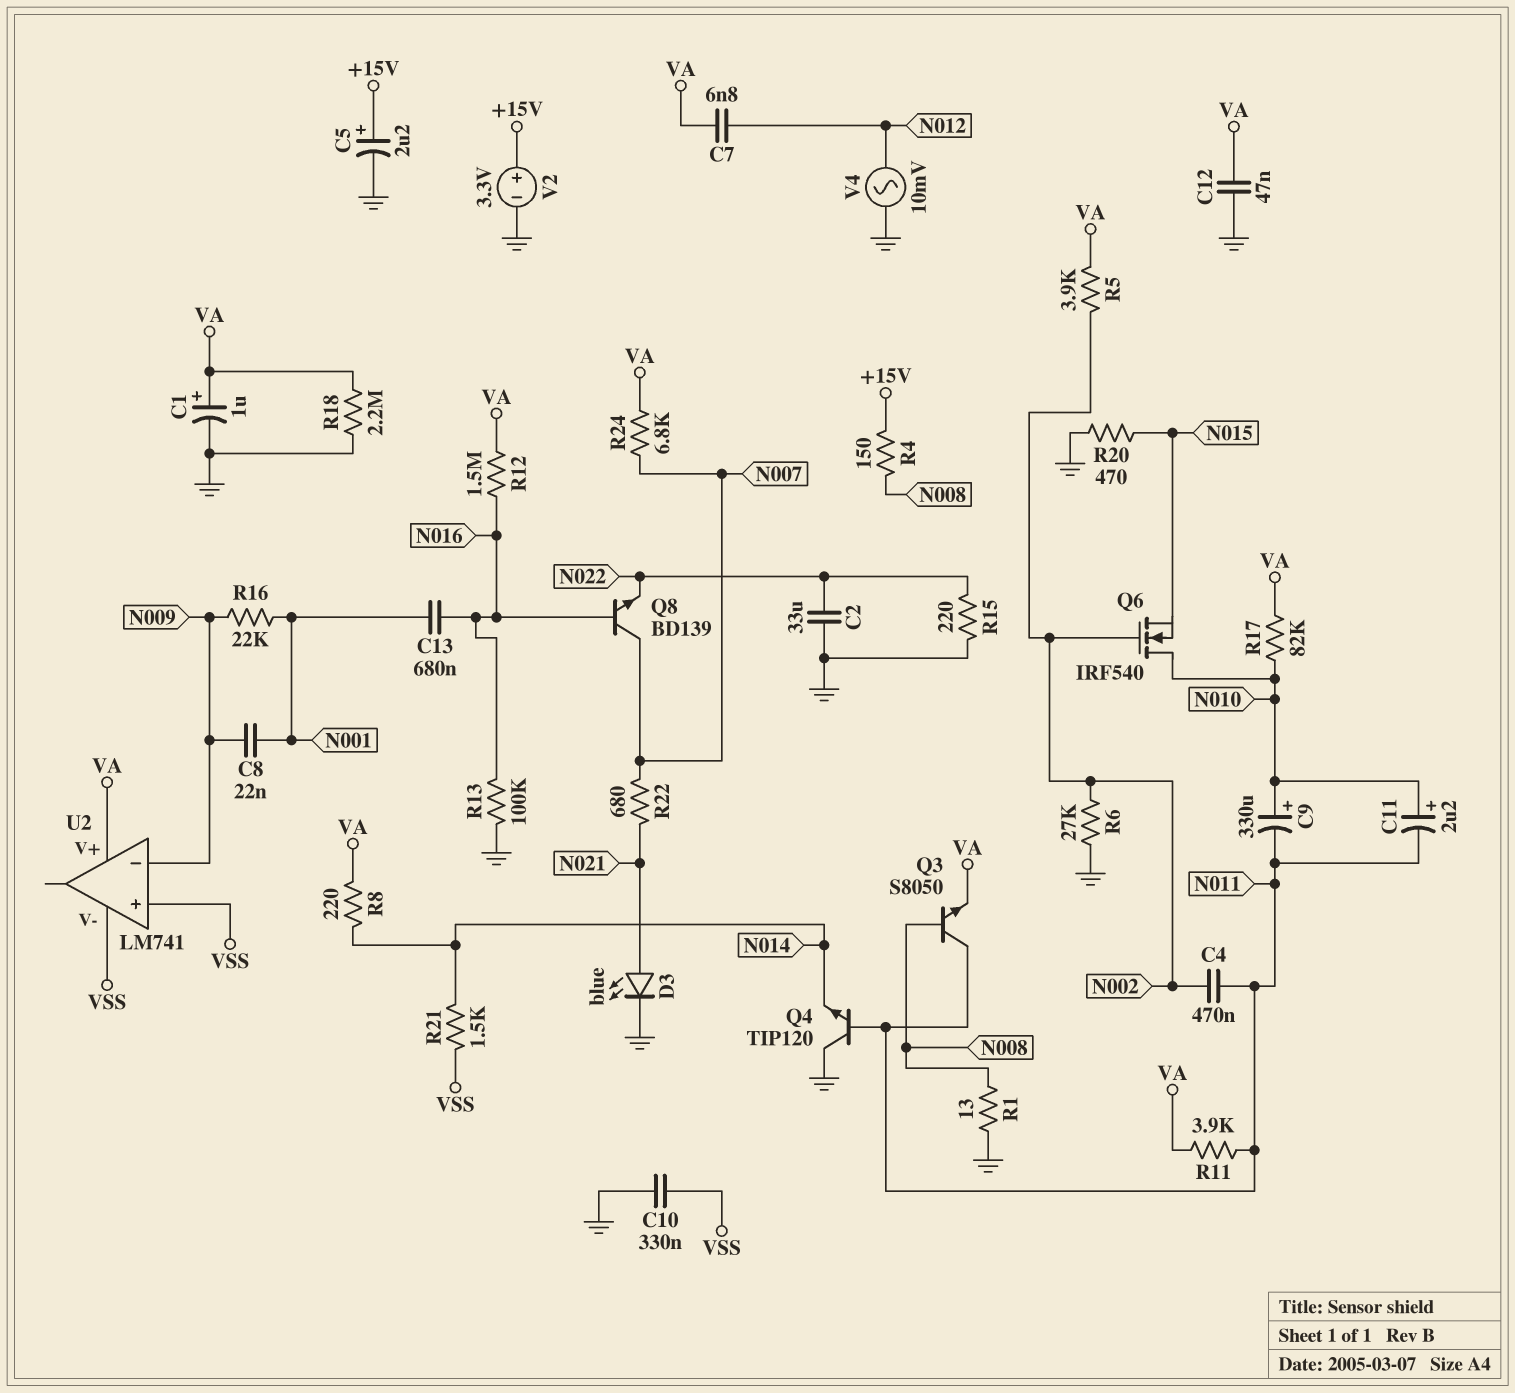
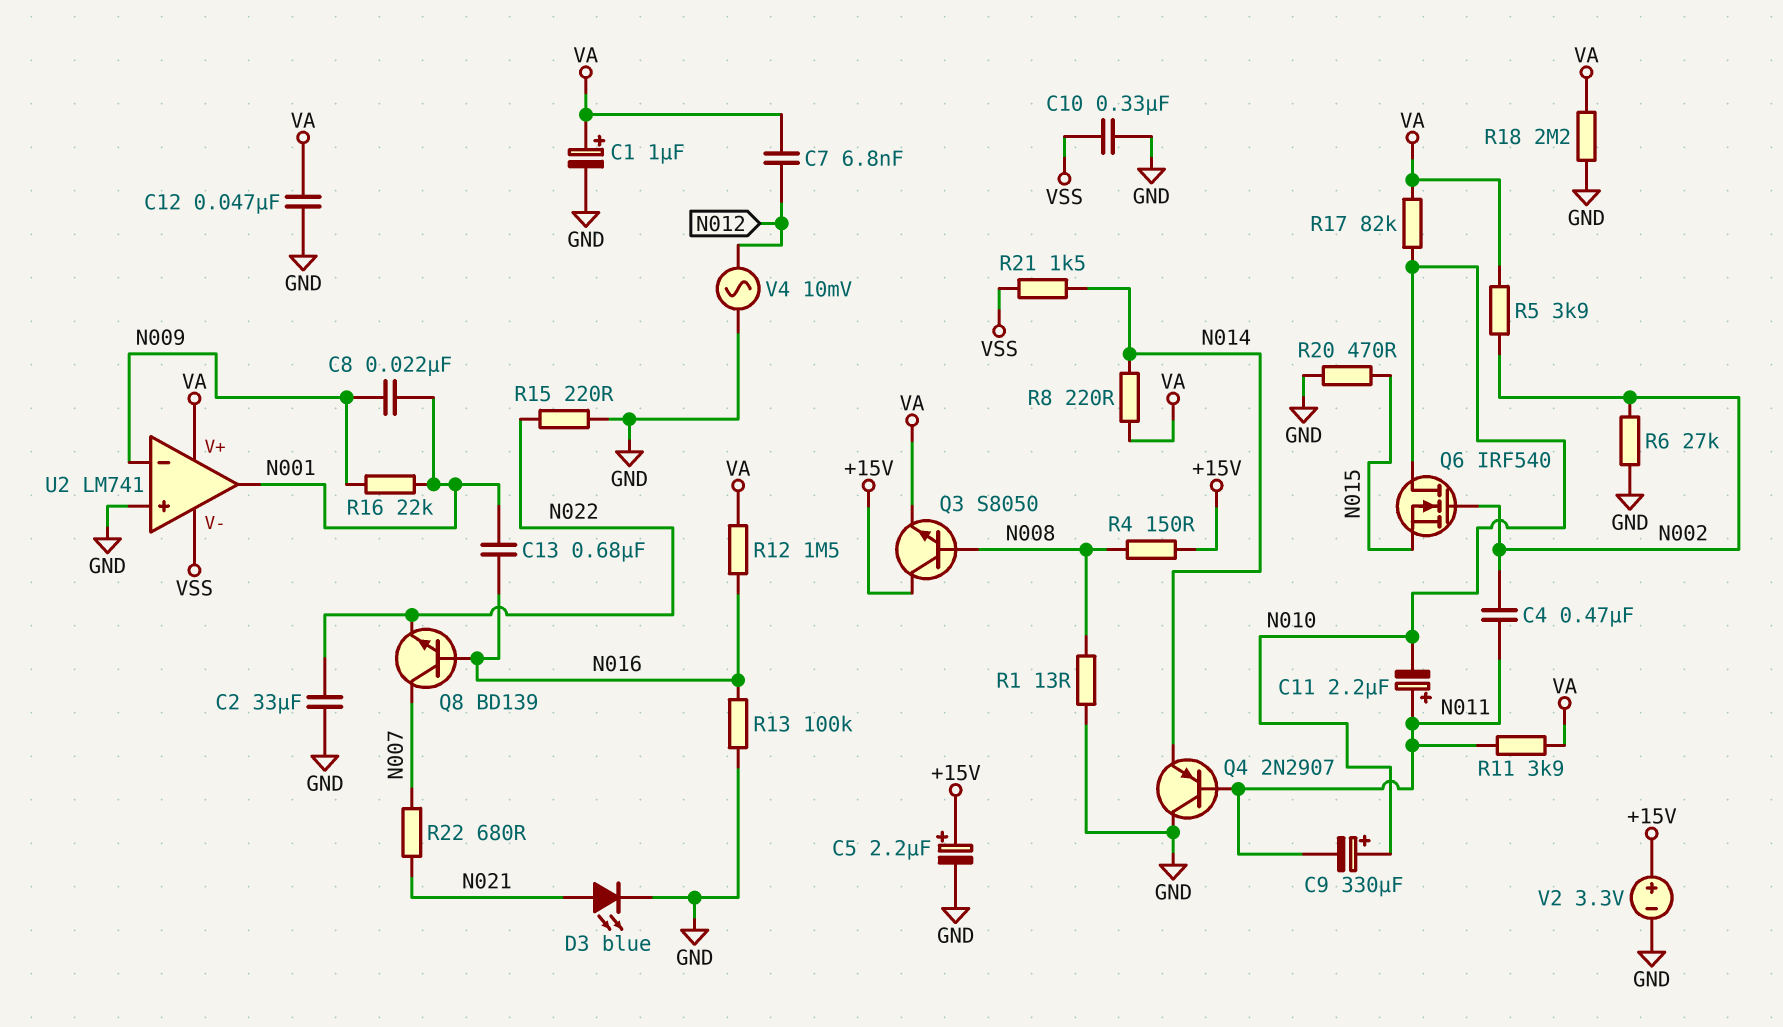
C11: 2.2uF (plus N010, minus N011) -> 2.2uF (plus N011, minus N010)
Q3: NPN S8050 (B N008, C N011, E VA) -> NPN S8050 (B N008, C +15V, E VA)
Q4: NPN TIP120 (B N011, C GND, E N014) -> PNP 2N2907 (B N011, C GND, E N014)
R24: 6.8k (N007, VA) -> none
U2 pin in+: VSS -> GND
U2 pin out: none -> N001

